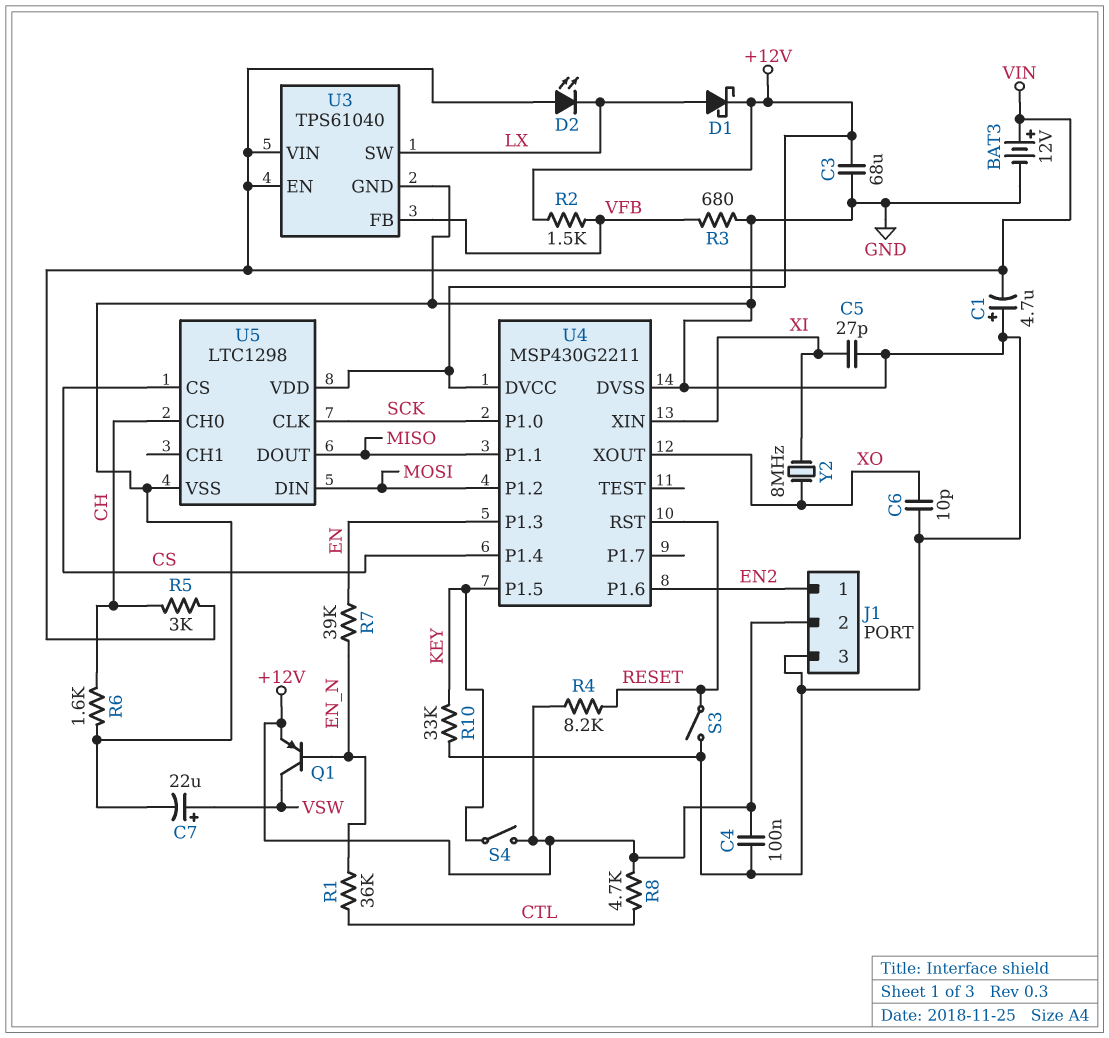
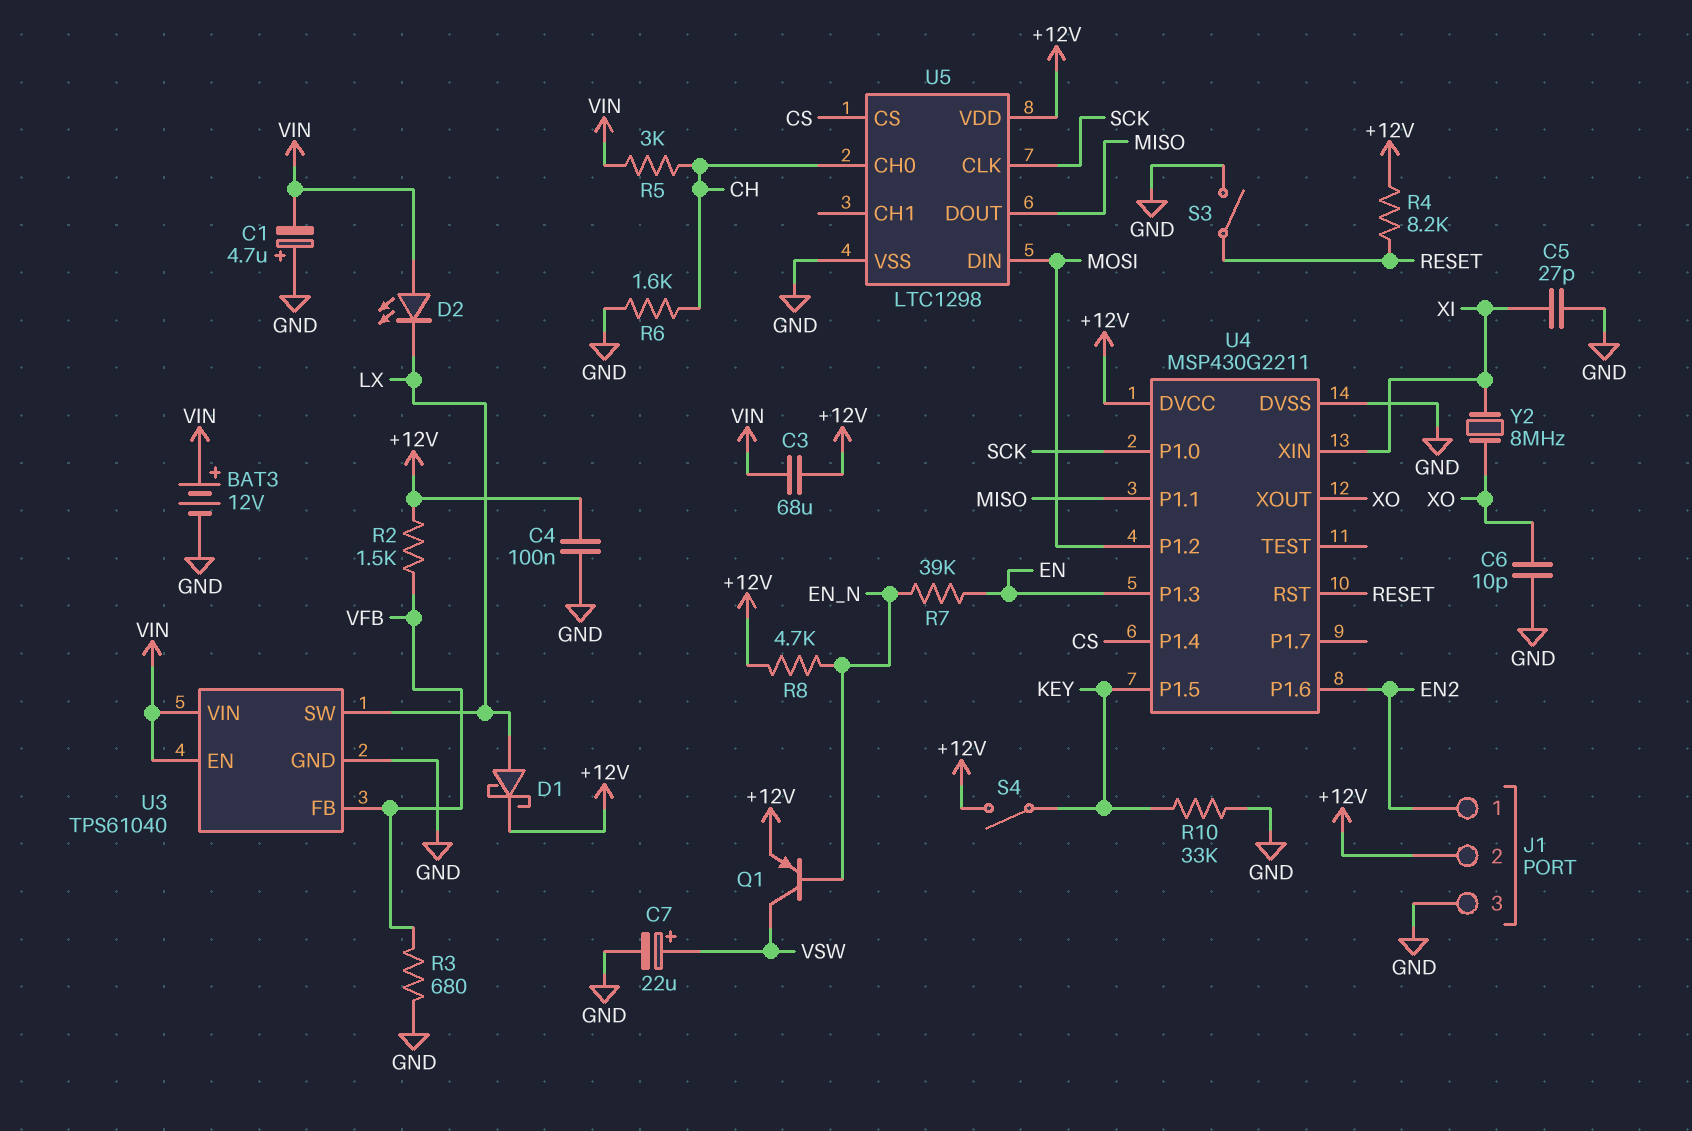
C3: 68uF (+12V, GND) -> 68uF (+12V, VIN)
R1: 36k (CTL, EN_N) -> none
R8: 4.7k (+12V, CTL) -> 4.7k (+12V, EN_N)

